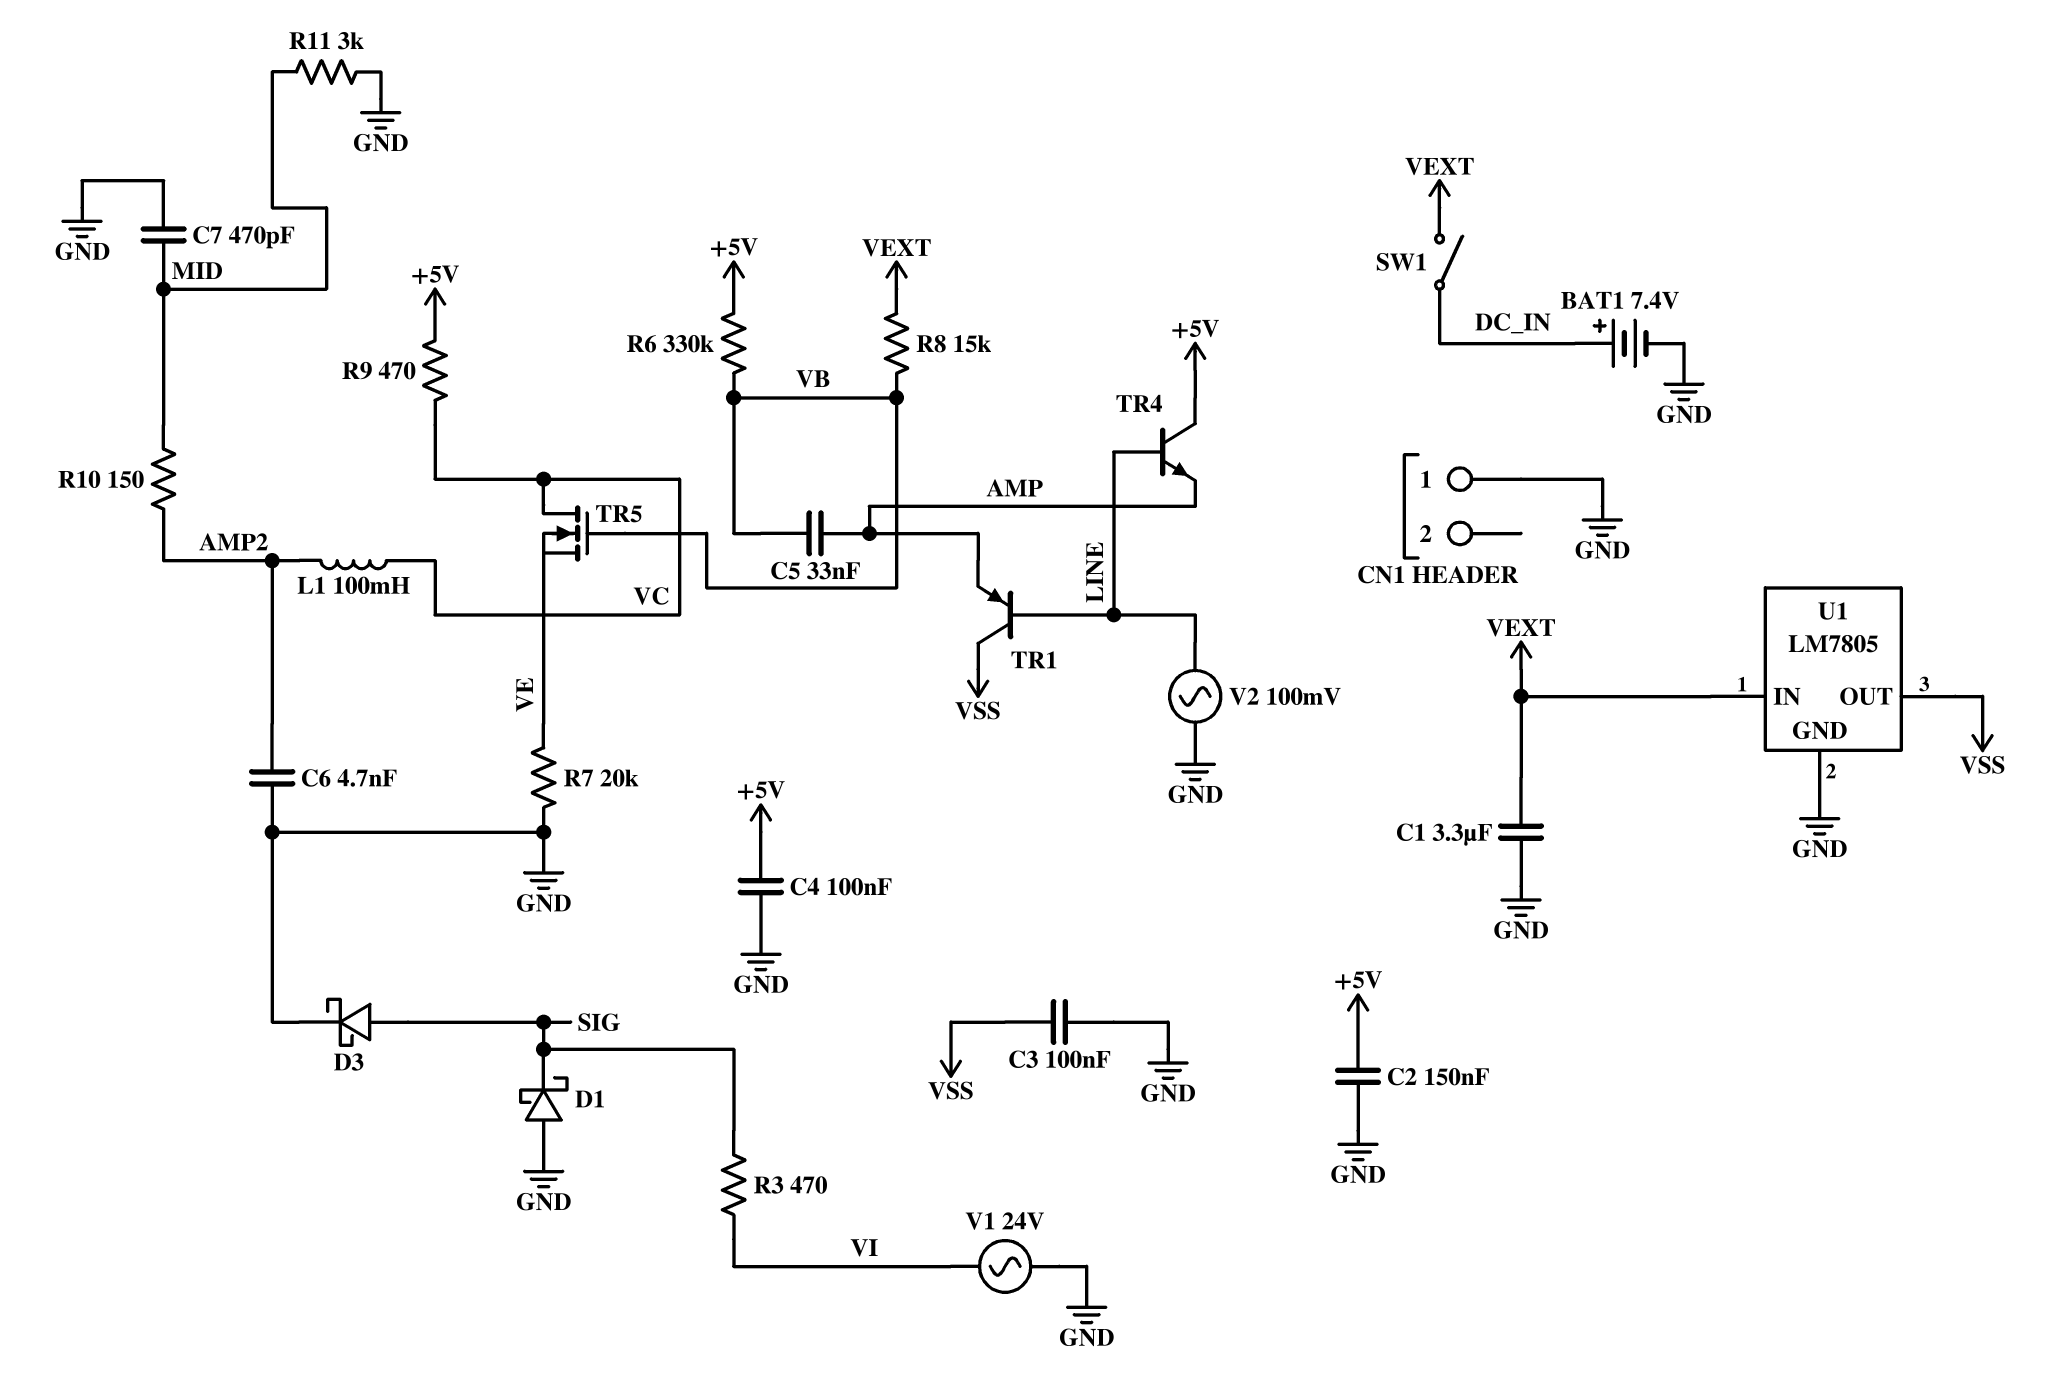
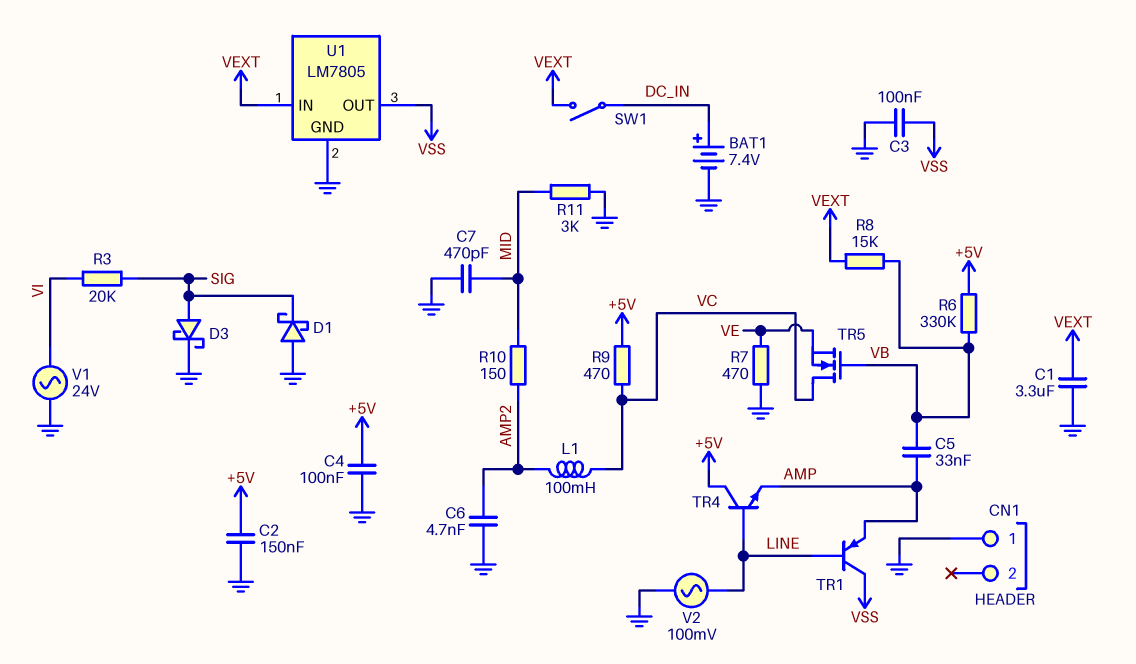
R3: 470 (SIG, VI) -> 20k (SIG, VI)
R7: 20k (GND, VE) -> 470 (GND, VE)

